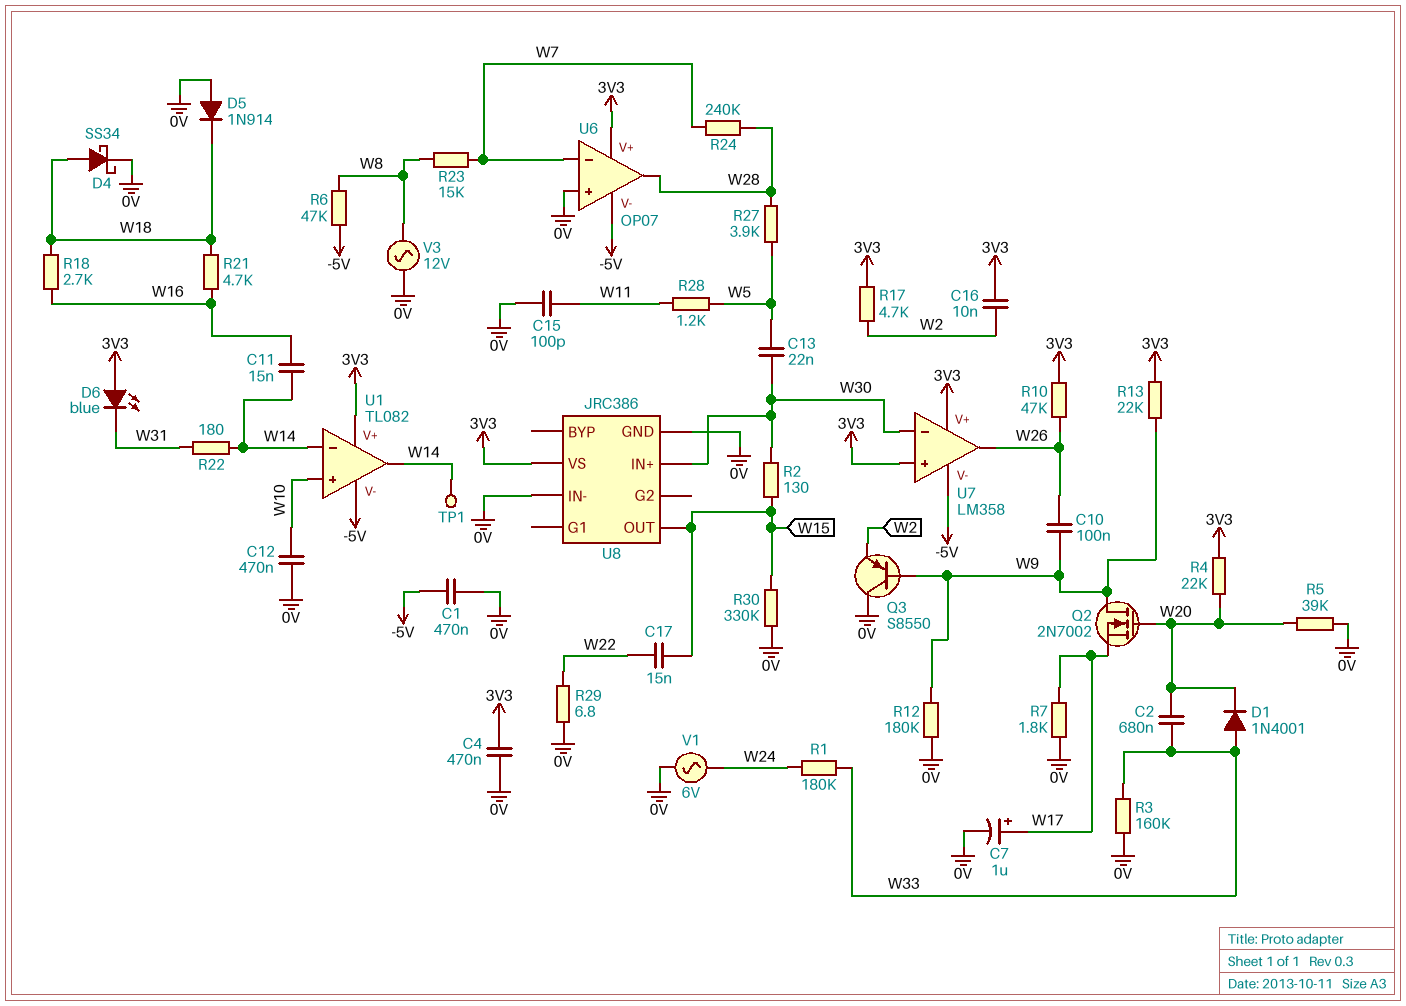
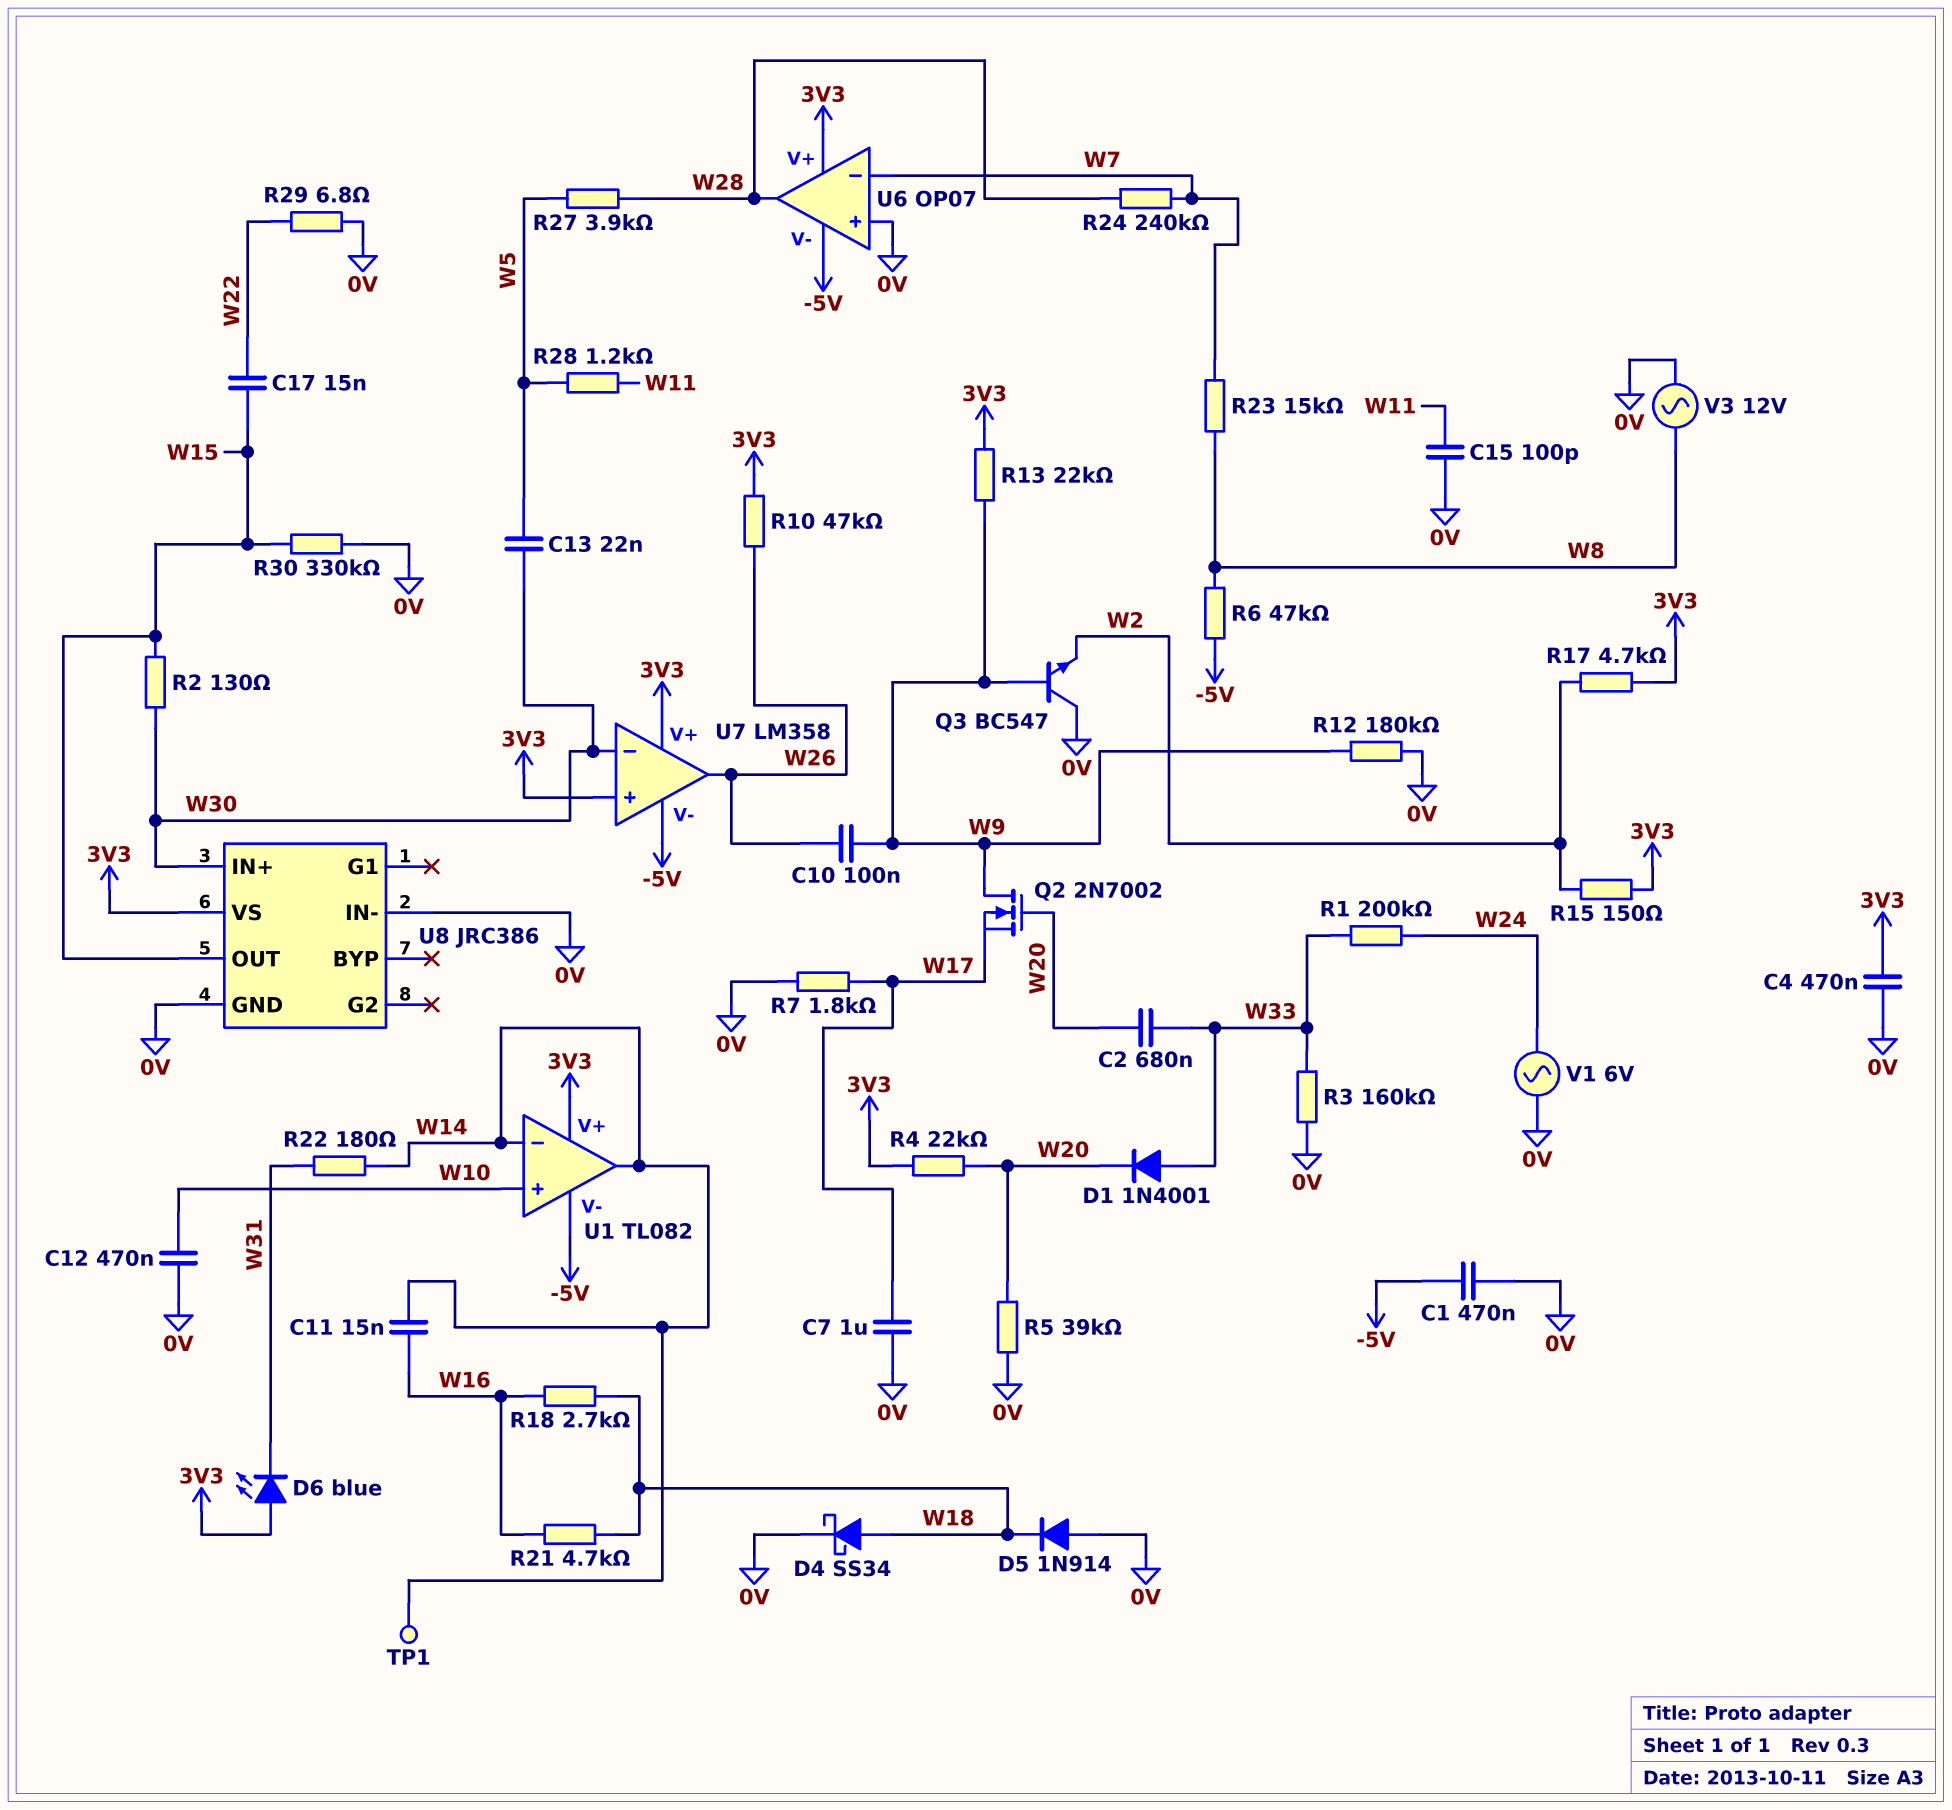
C7: 1uF (plus W17, minus 0V) -> 1uF (0V, W17)
C16: 10nF (3V3, W2) -> none
Q3: PNP S8550 (B W9, C 0V, E W2) -> NPN BC547 (B W9, C 0V, E W2)
R1: 180k (W24, W33) -> 200k (W24, W33)
R15: none -> 150 (3V3, W2)

